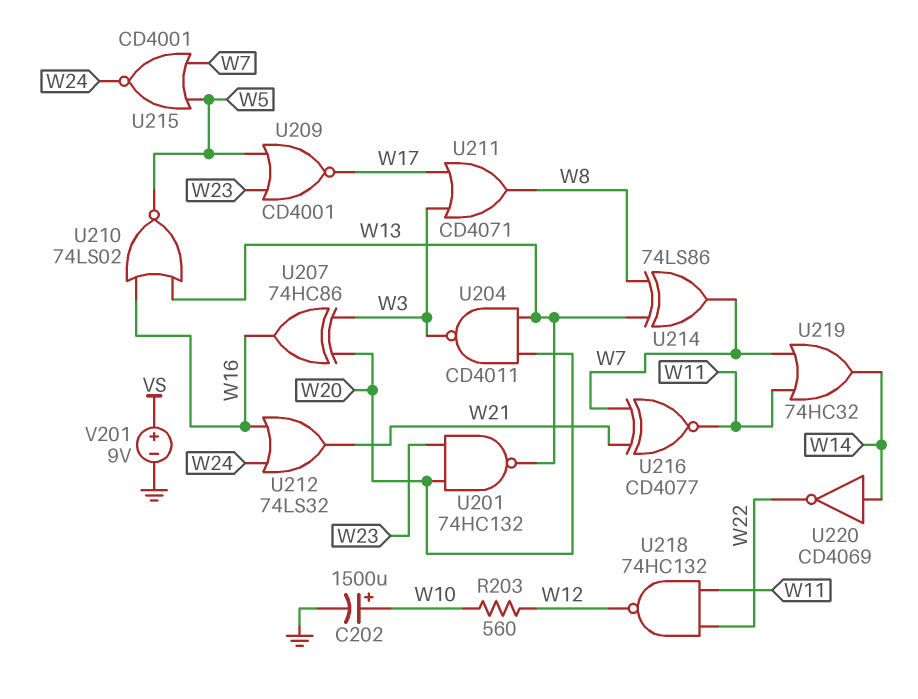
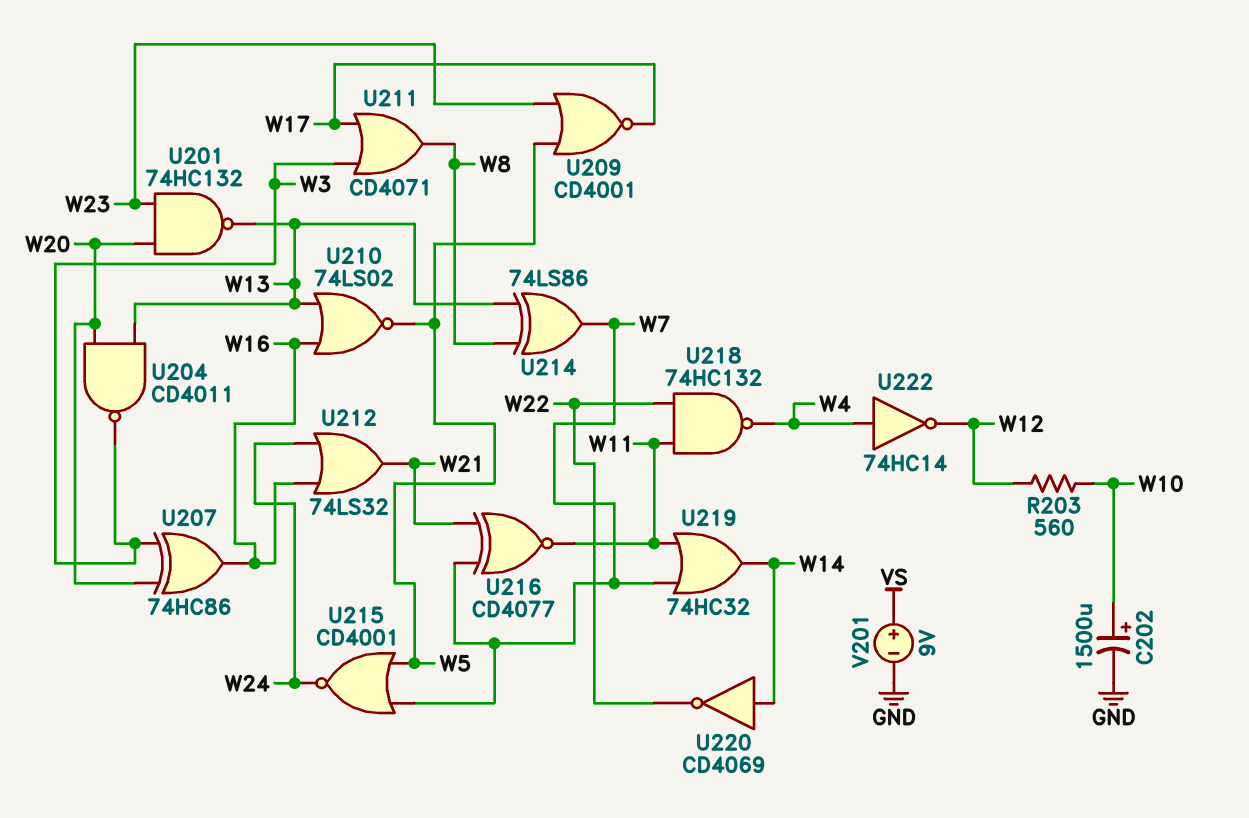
U218: NAND 74HC132 (in W11, in W22, out W12) -> NAND 74HC132 (in W11, in W22, out W4)
U222: none -> NOT 74HC14 (in W4, out W12)

